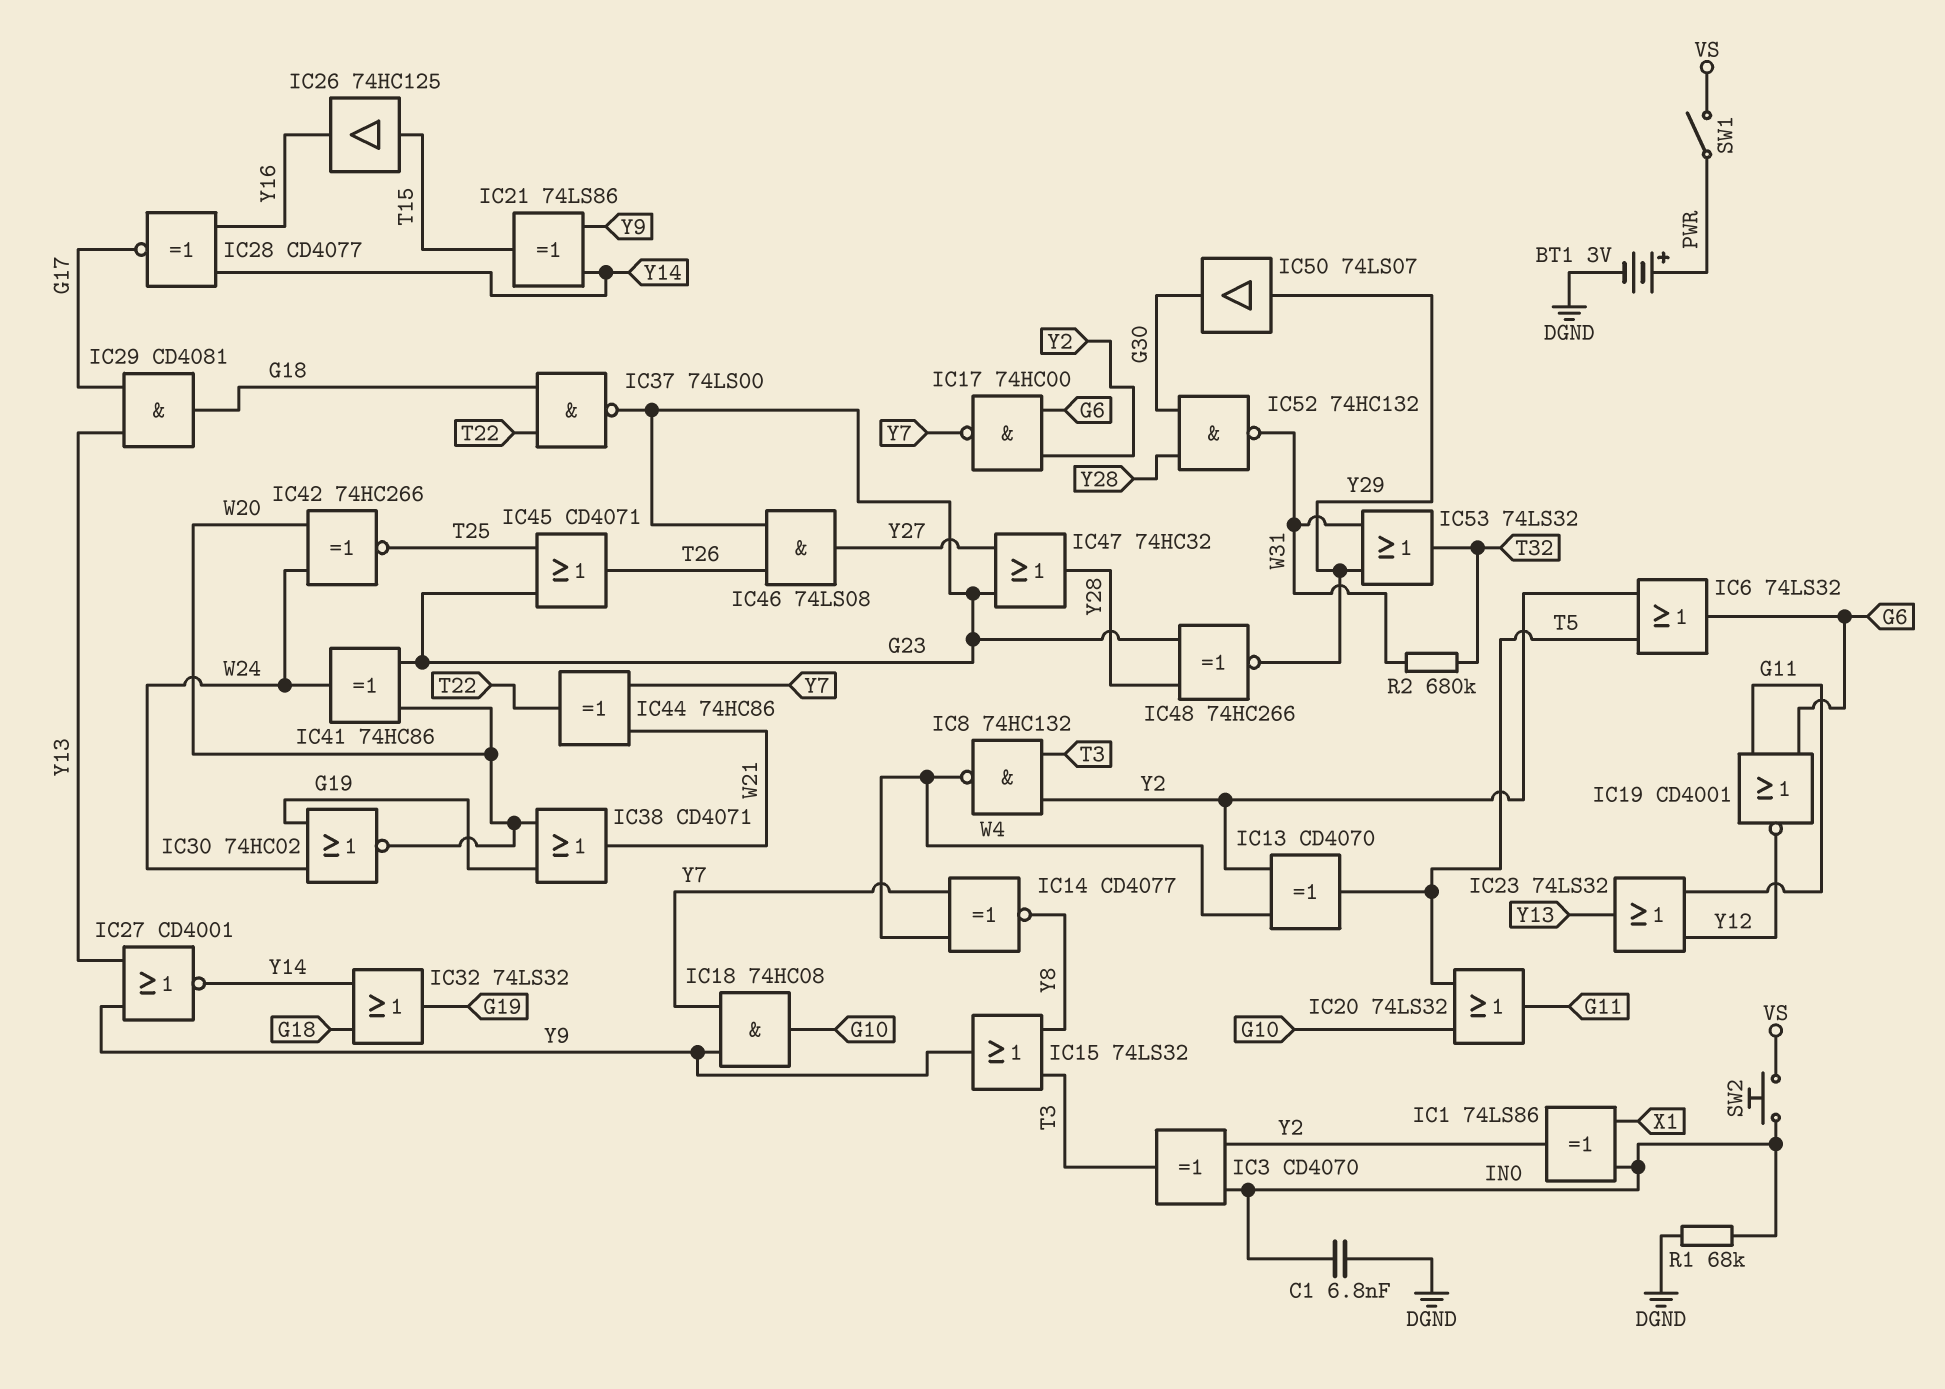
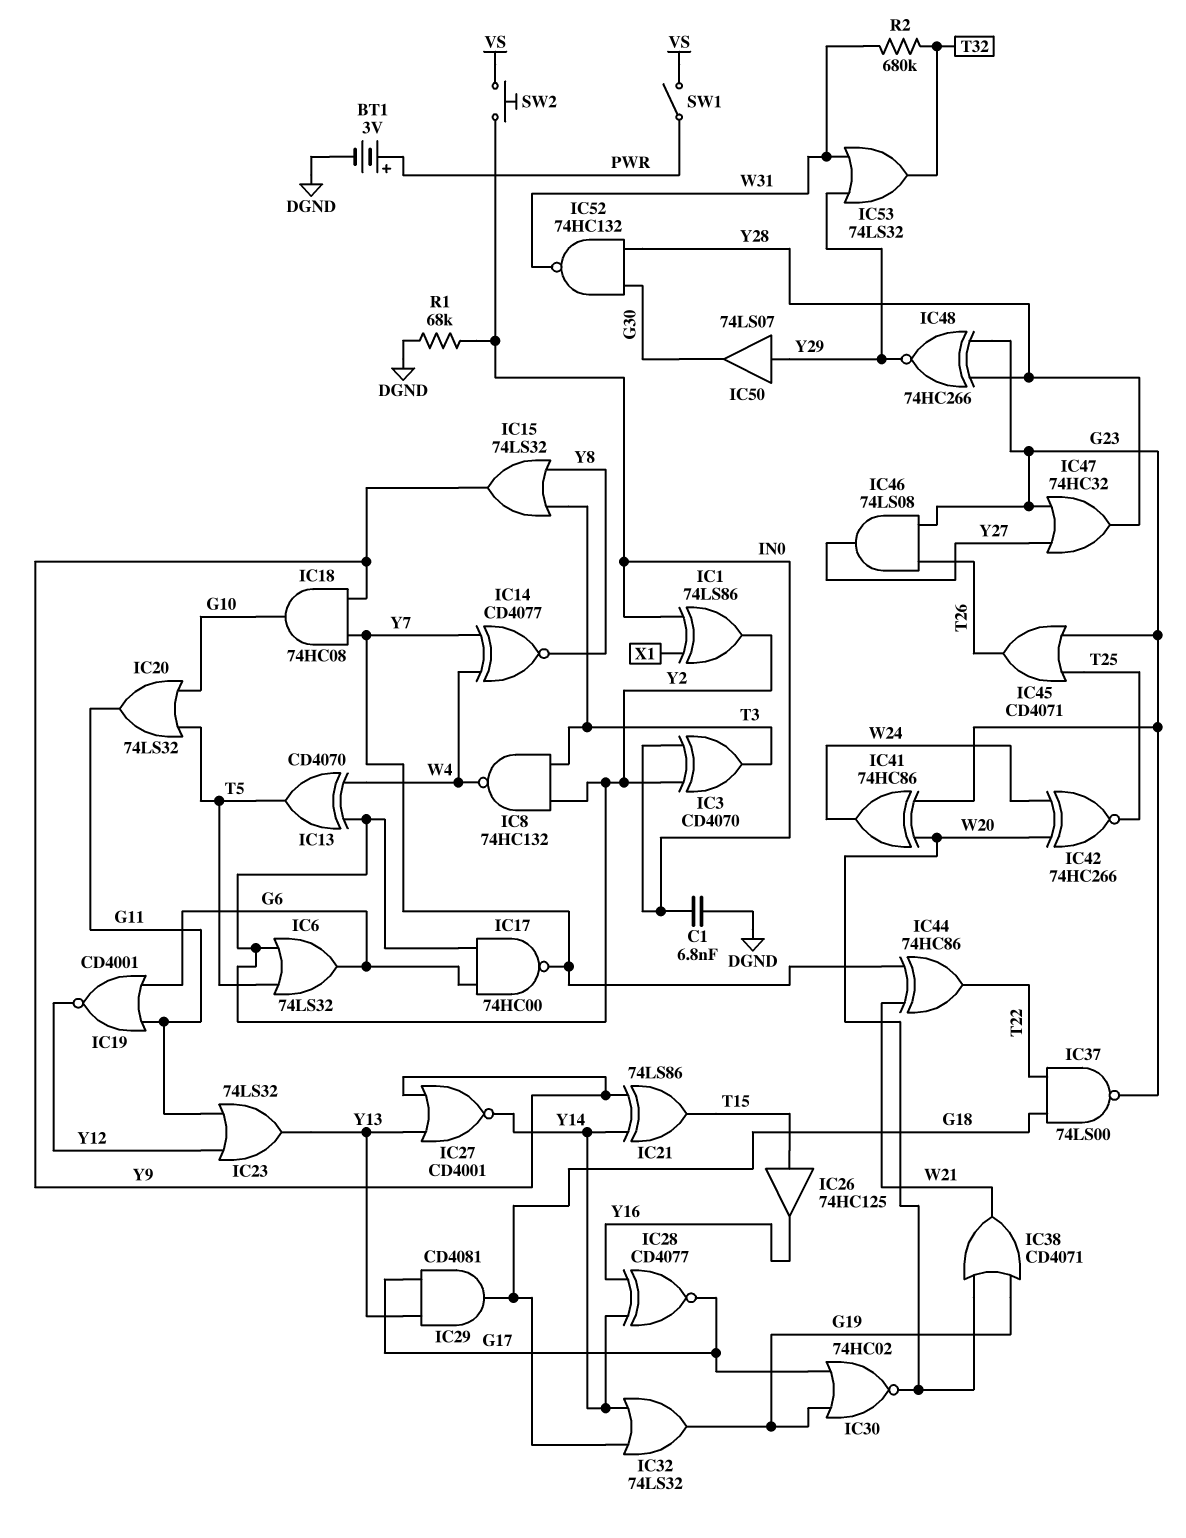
IC30: NOR 74HC02 (in G19, in W24, out W20) -> NOR 74HC02 (in G17, in G19, out W20)

